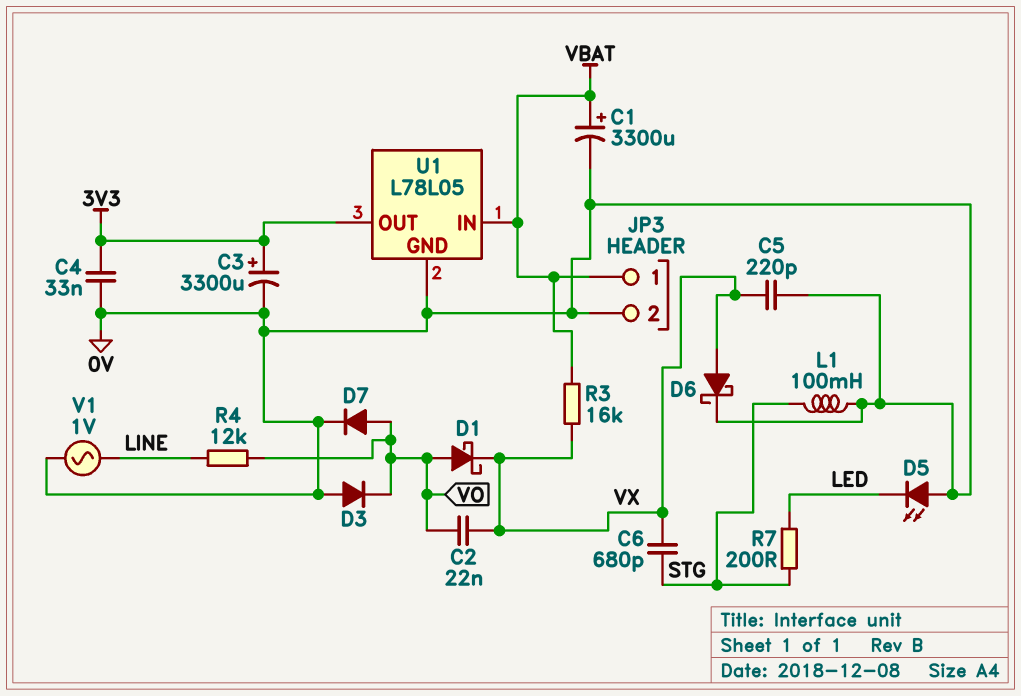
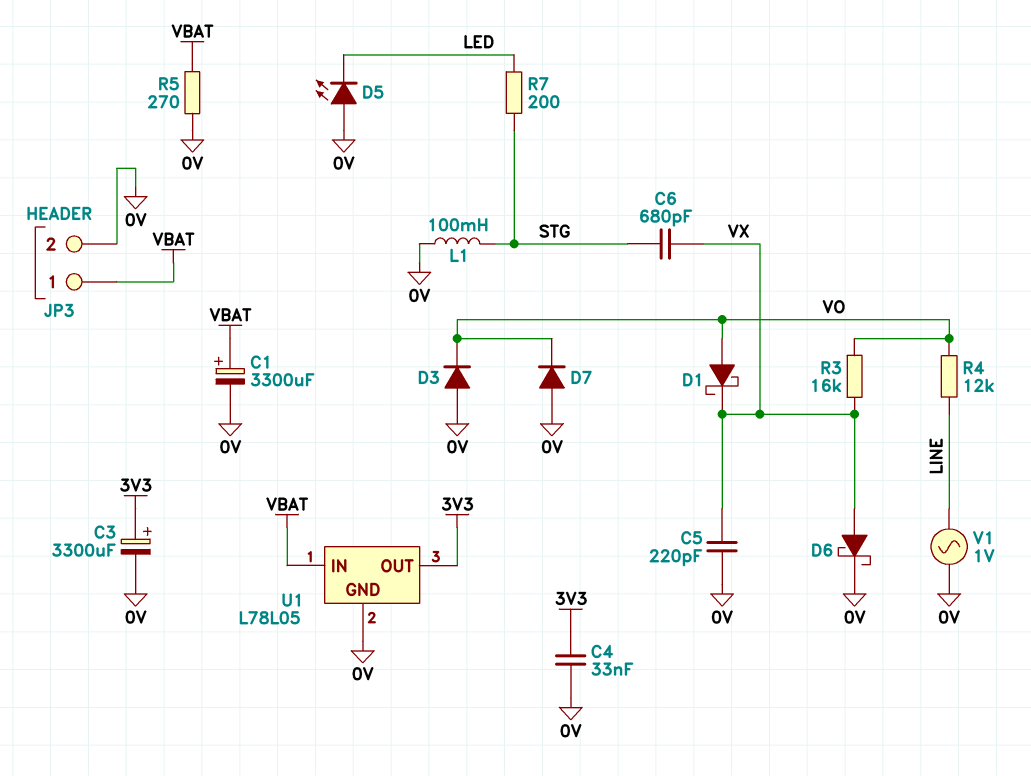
C2: 22nF (VO, VX) -> none
D7: diode (A VO, K 0V) -> diode (A 0V, K VO)
R3: 16k (VBAT, VX) -> 16k (VO, VX)
R5: none -> 270 (0V, VBAT)

